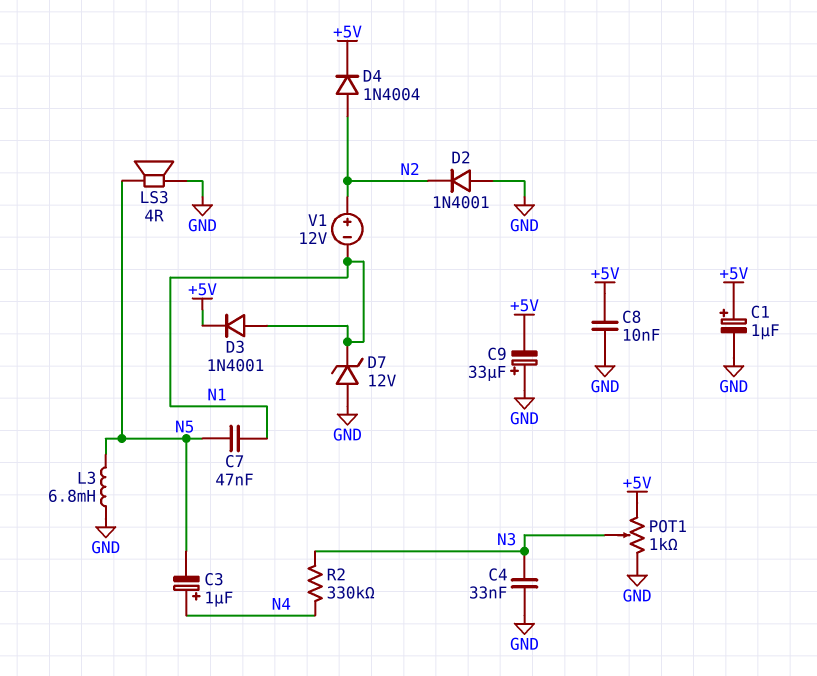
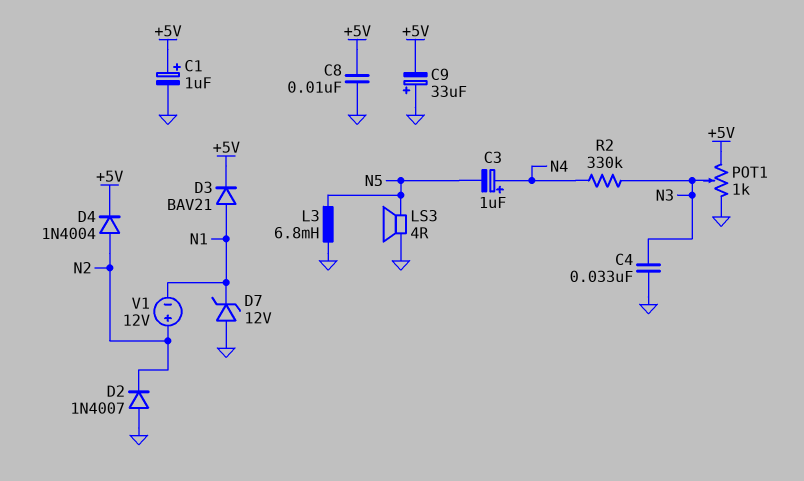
C7: 47nF (N1, N5) -> none
D2: diode 1N4001 (A GND, K N2) -> diode 1N4007 (A GND, K N2)
D3: diode 1N4001 (A N1, K +5V) -> diode BAV21 (A N1, K +5V)

